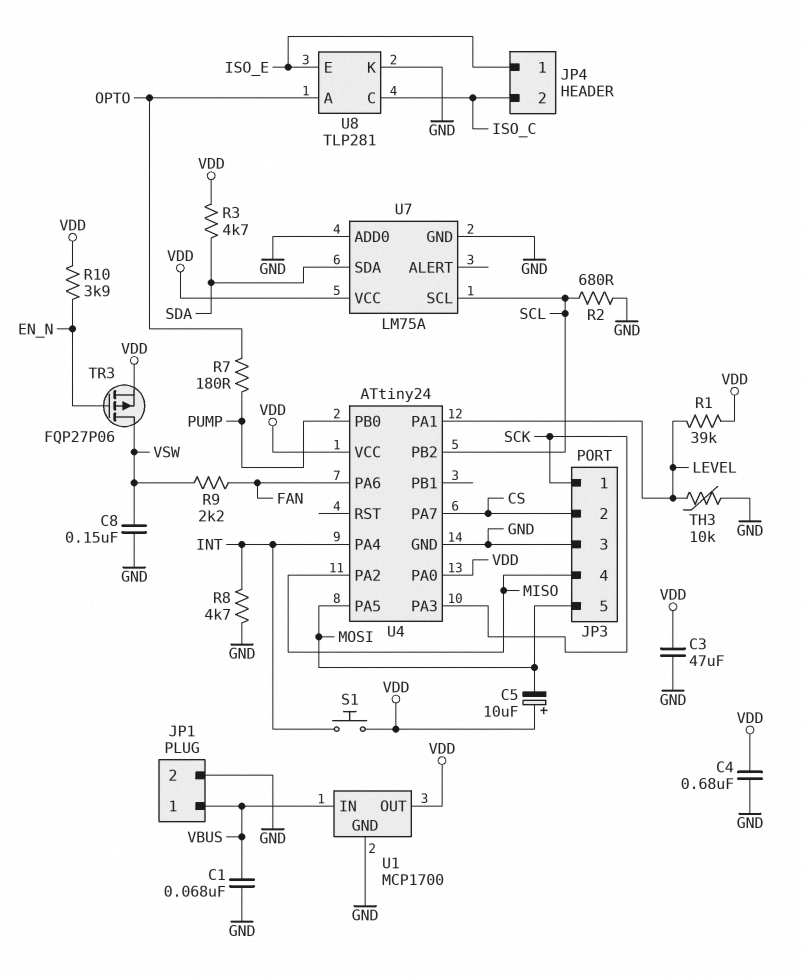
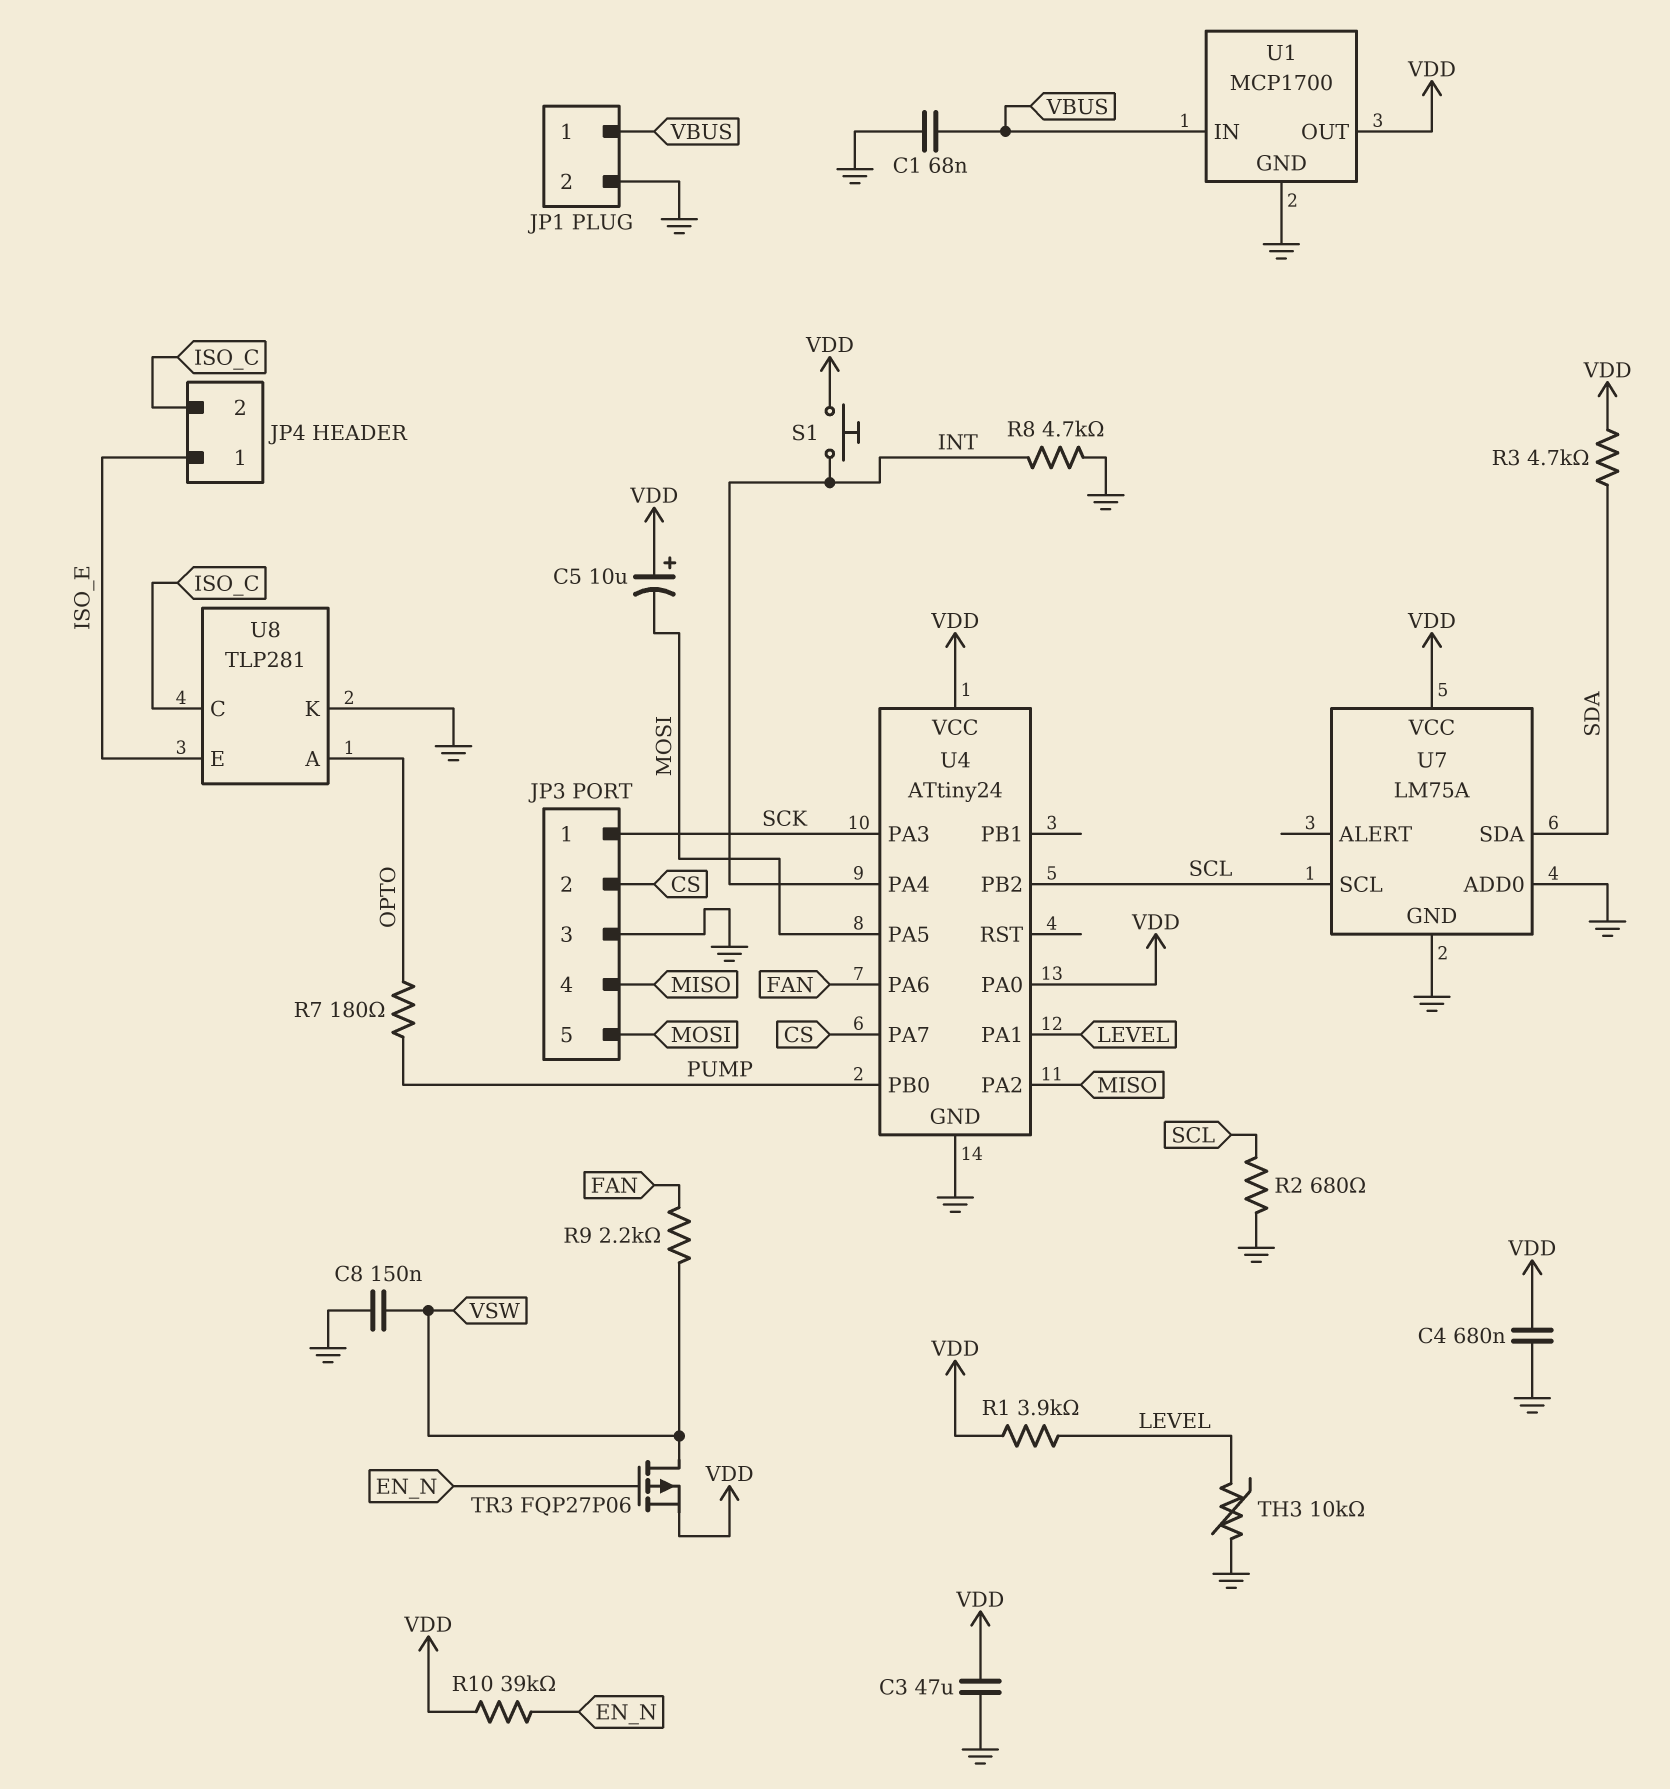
R1: 39k (LEVEL, VDD) -> 3.9k (LEVEL, VDD)
R10: 3.9k (EN_N, VDD) -> 39k (EN_N, VDD)

